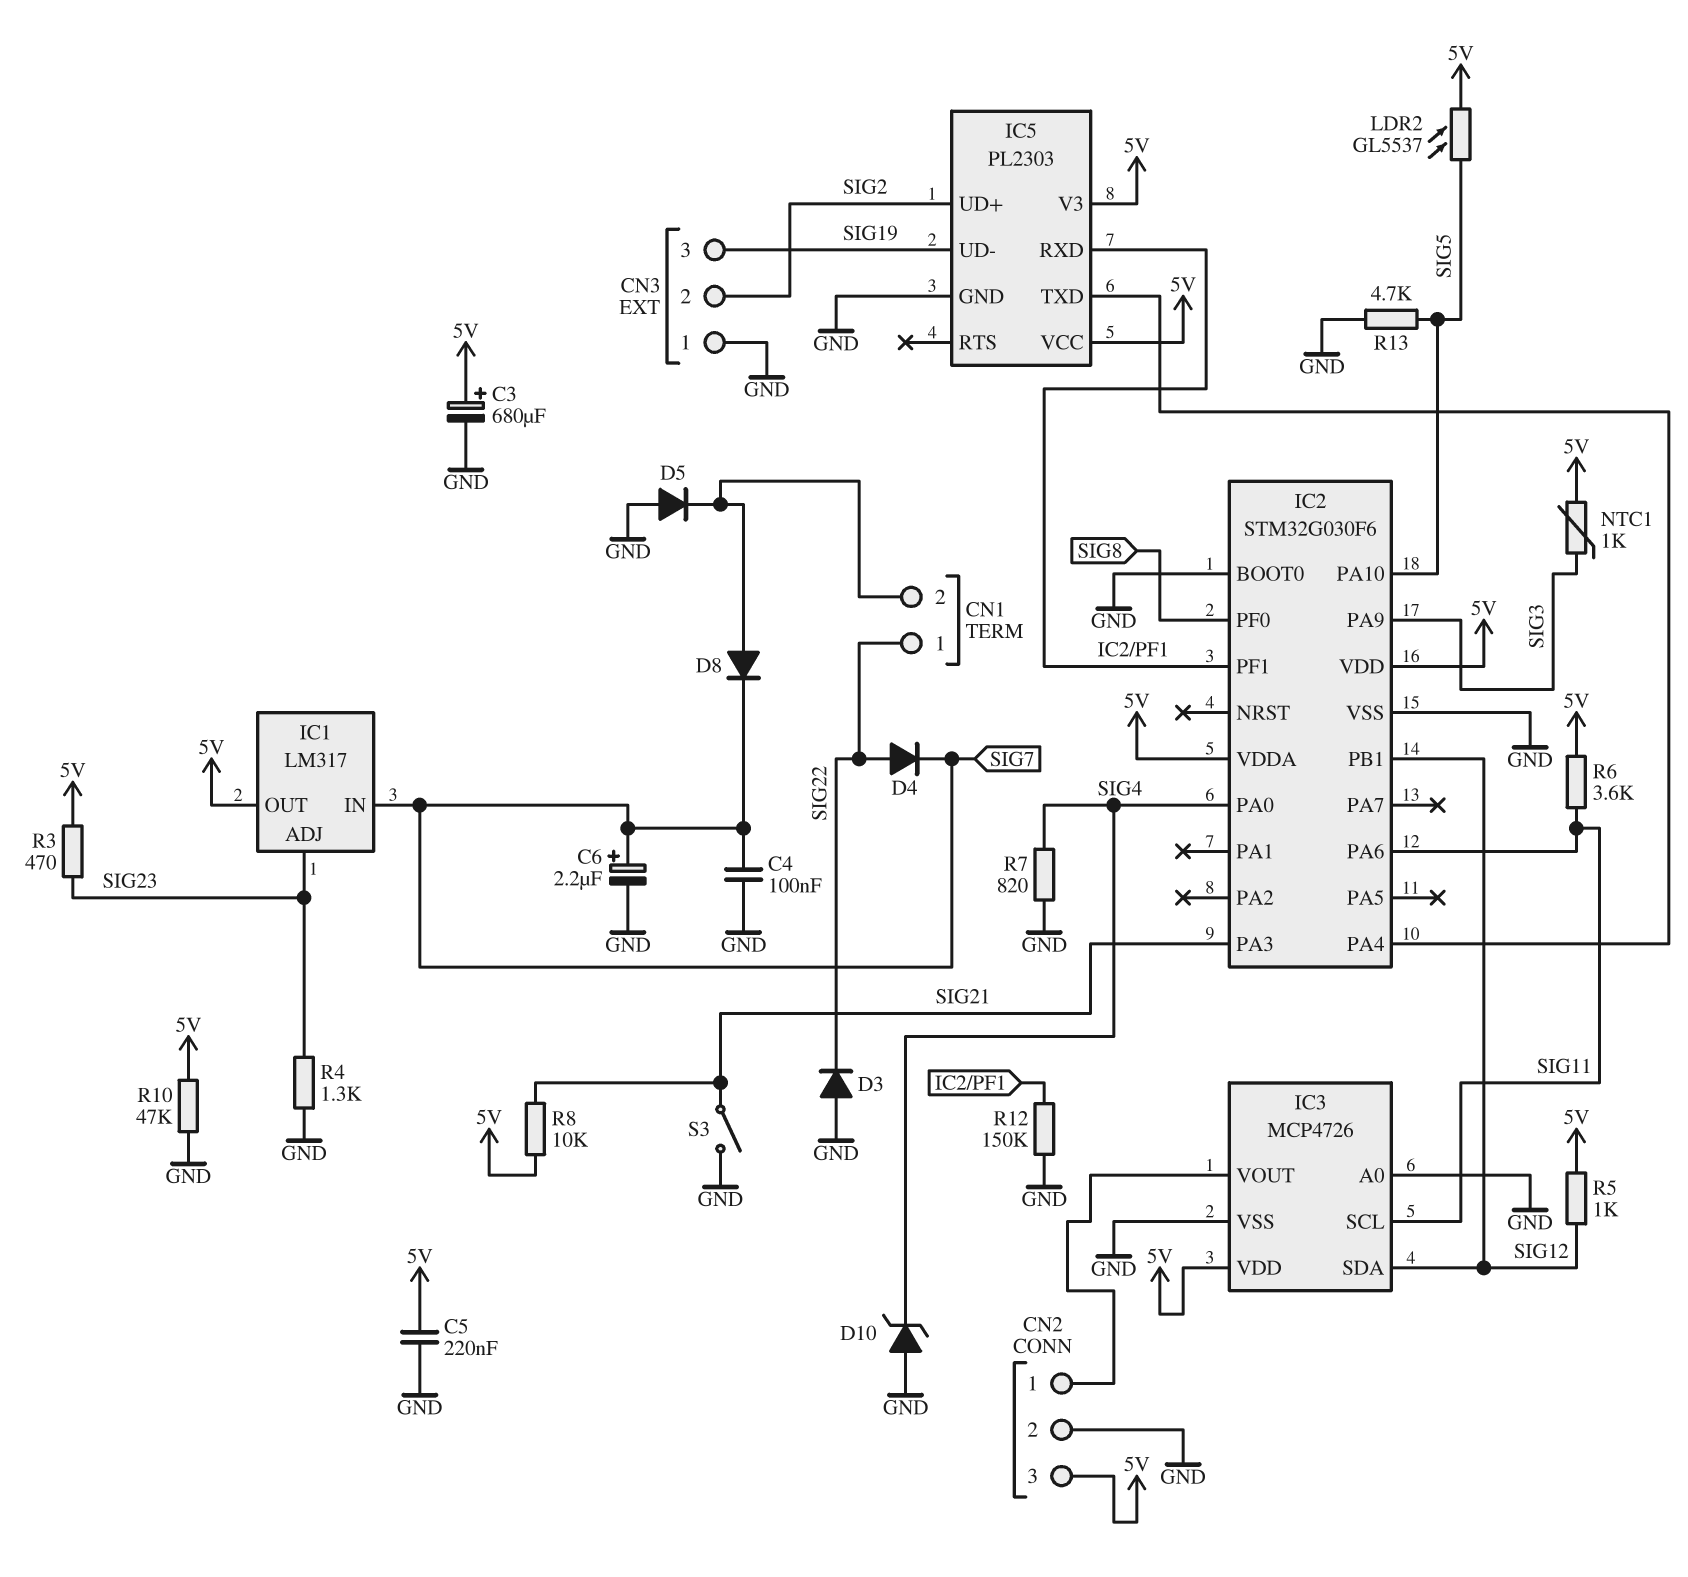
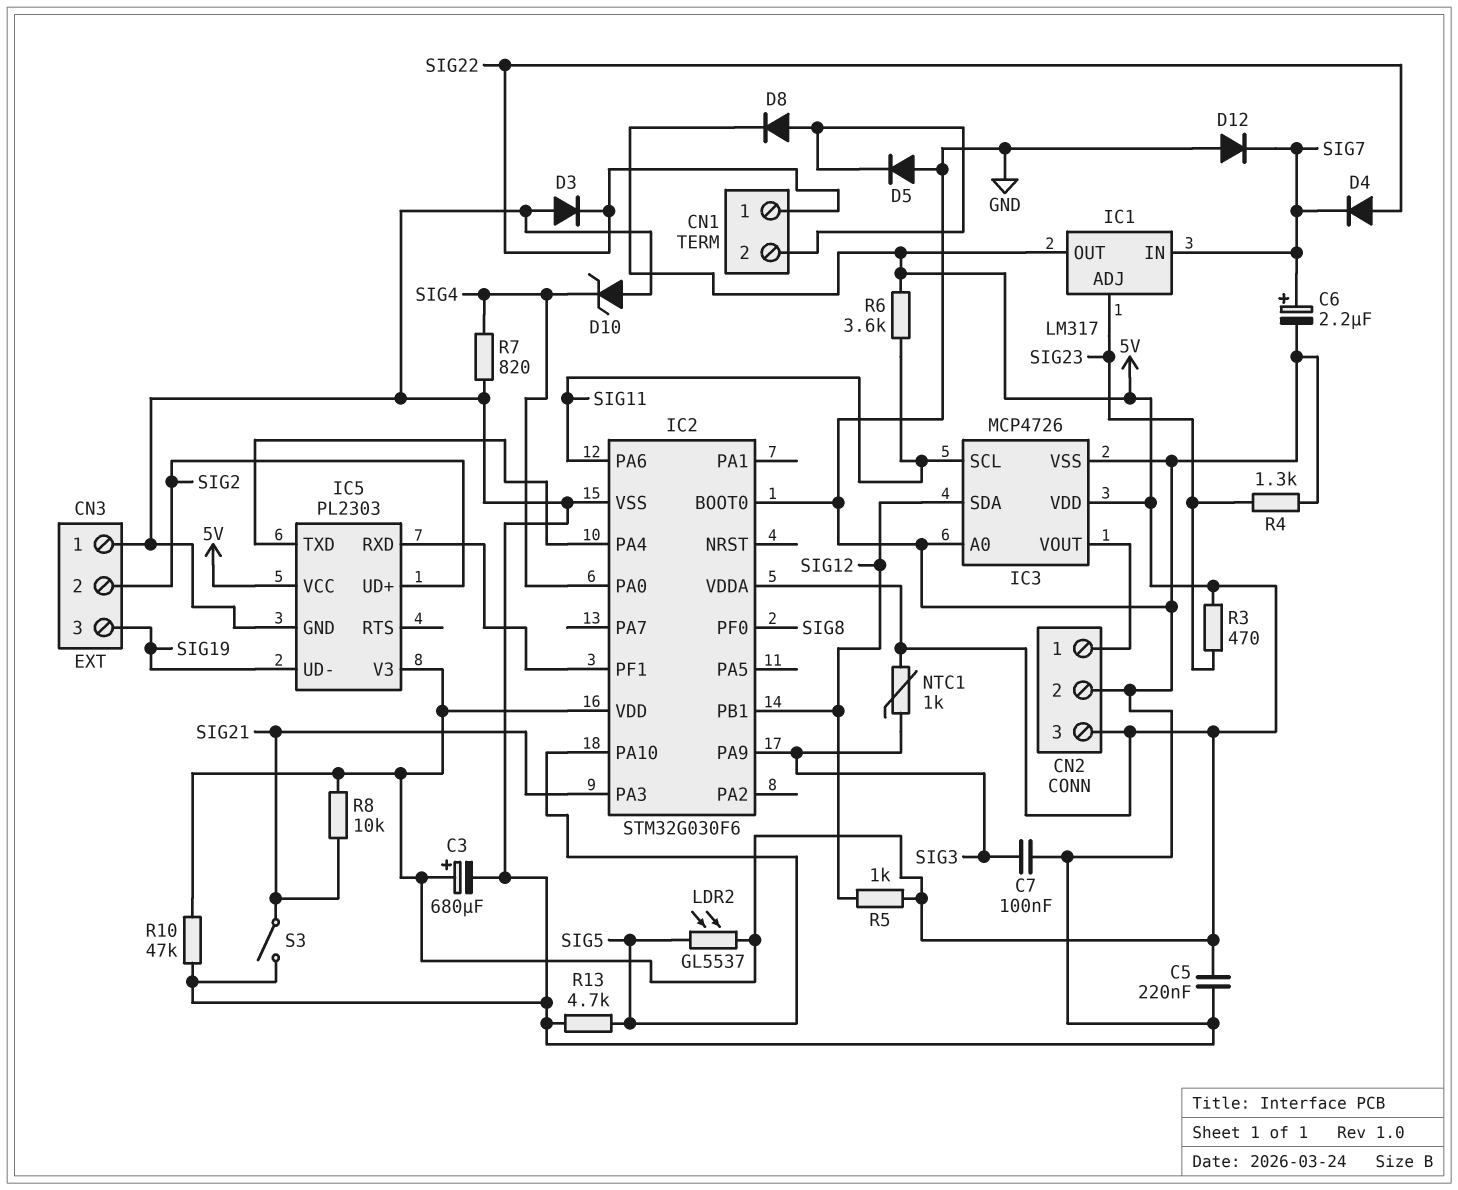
C4: 100nF (GND, SIG7) -> none
C7: none -> 100nF (GND, SIG3)
D8: diode (A CN1/2, K SIG7) -> diode (A CN1/2, K 5V)
D12: none -> diode (A GND, K SIG7)
R12: 150k (GND, IC2/PF1) -> none

